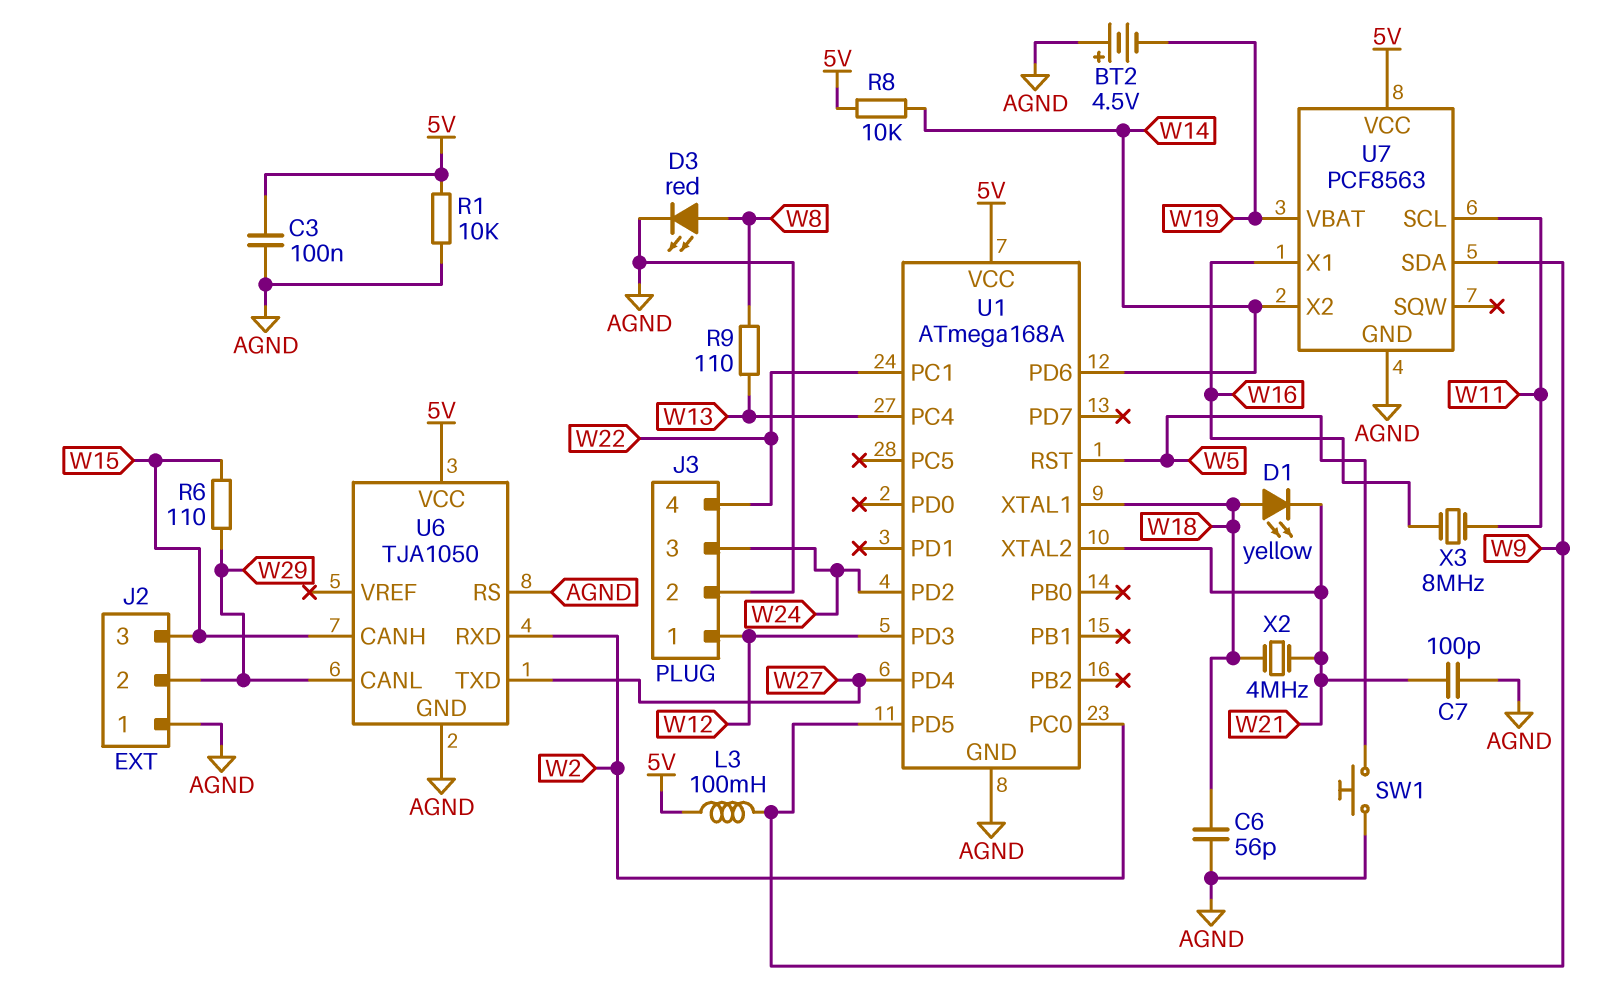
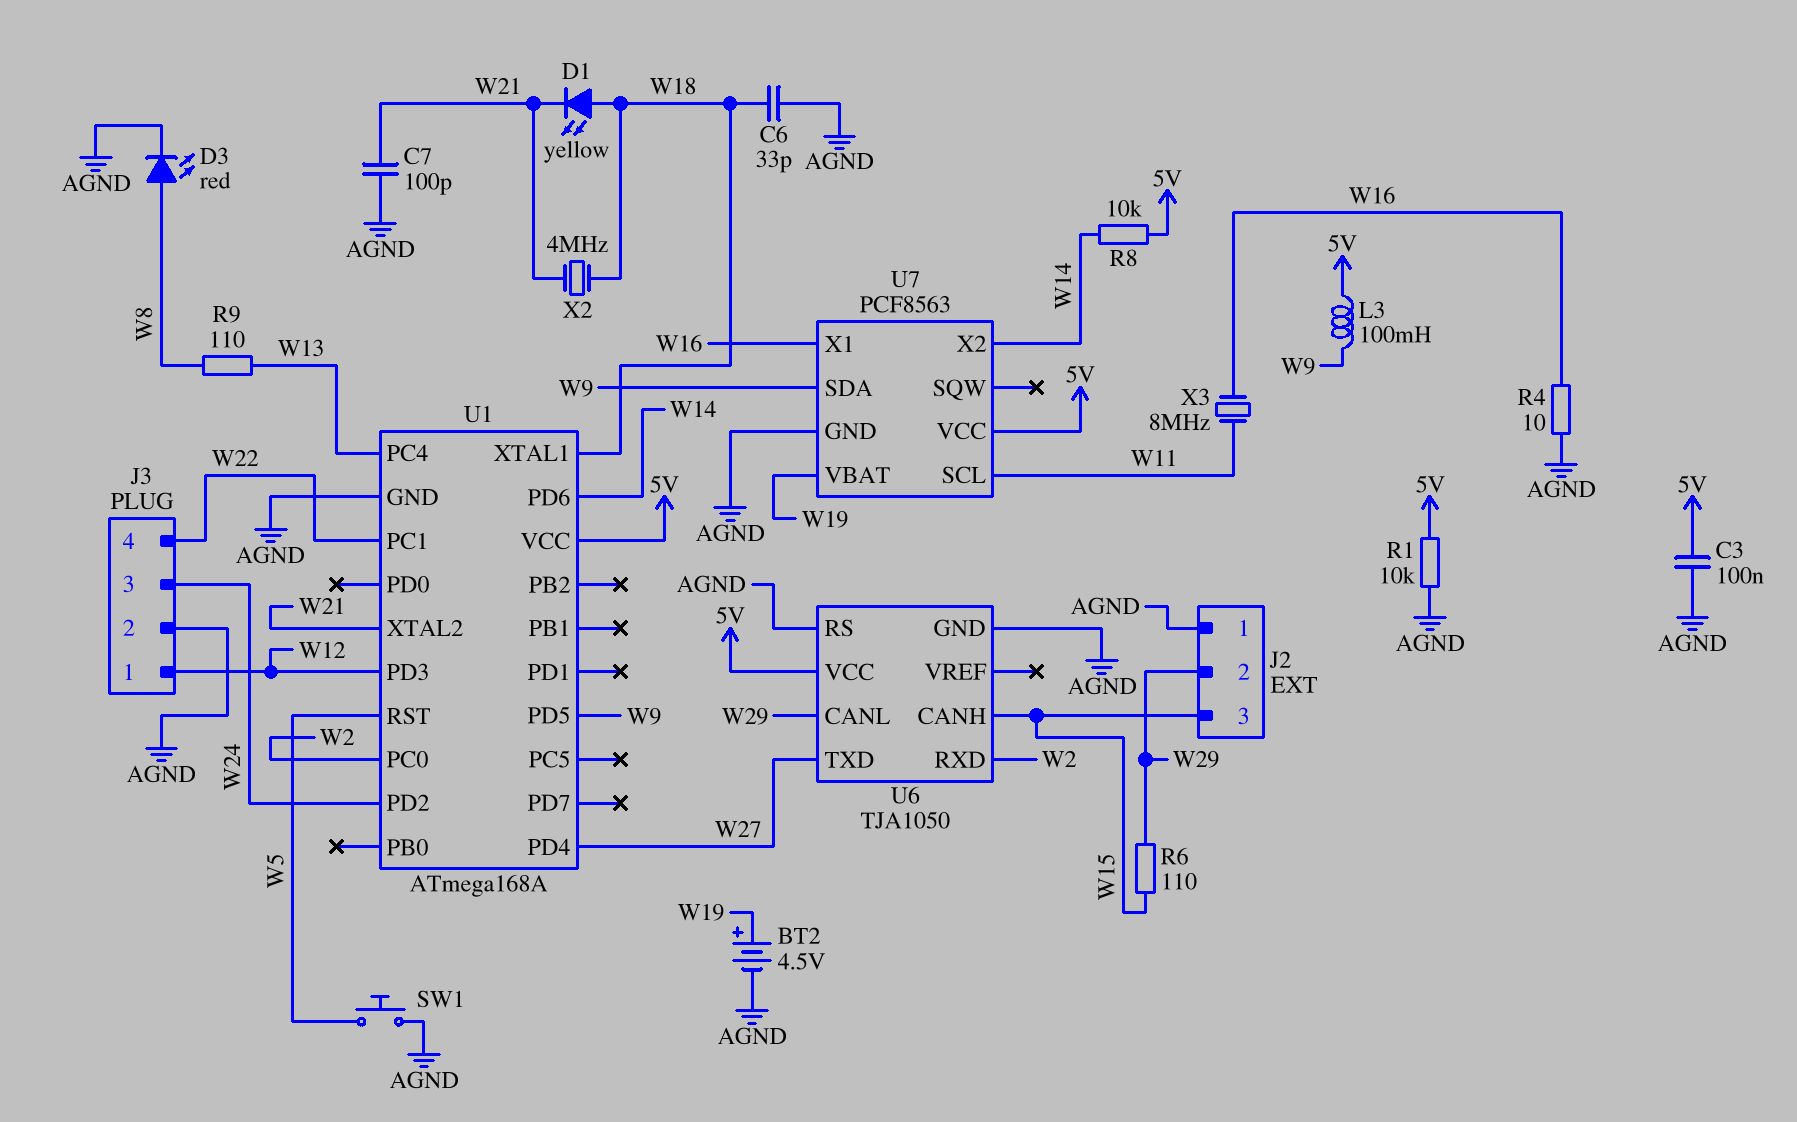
BT2: 4.5V (plus AGND, minus W19) -> 4.5V (plus W19, minus AGND)
C6: 56pF (AGND, W18) -> 33pF (AGND, W18)
R4: none -> 10 (AGND, W16)

